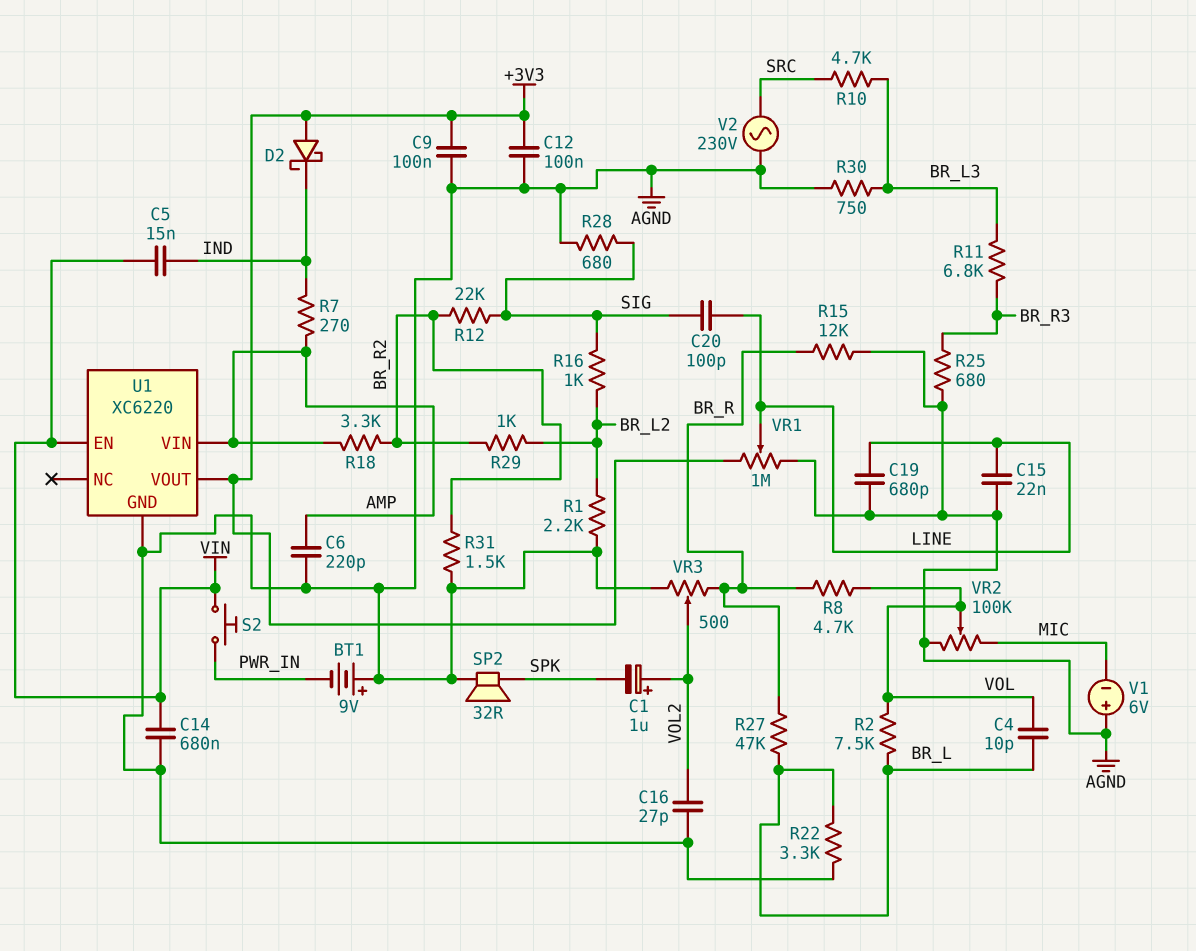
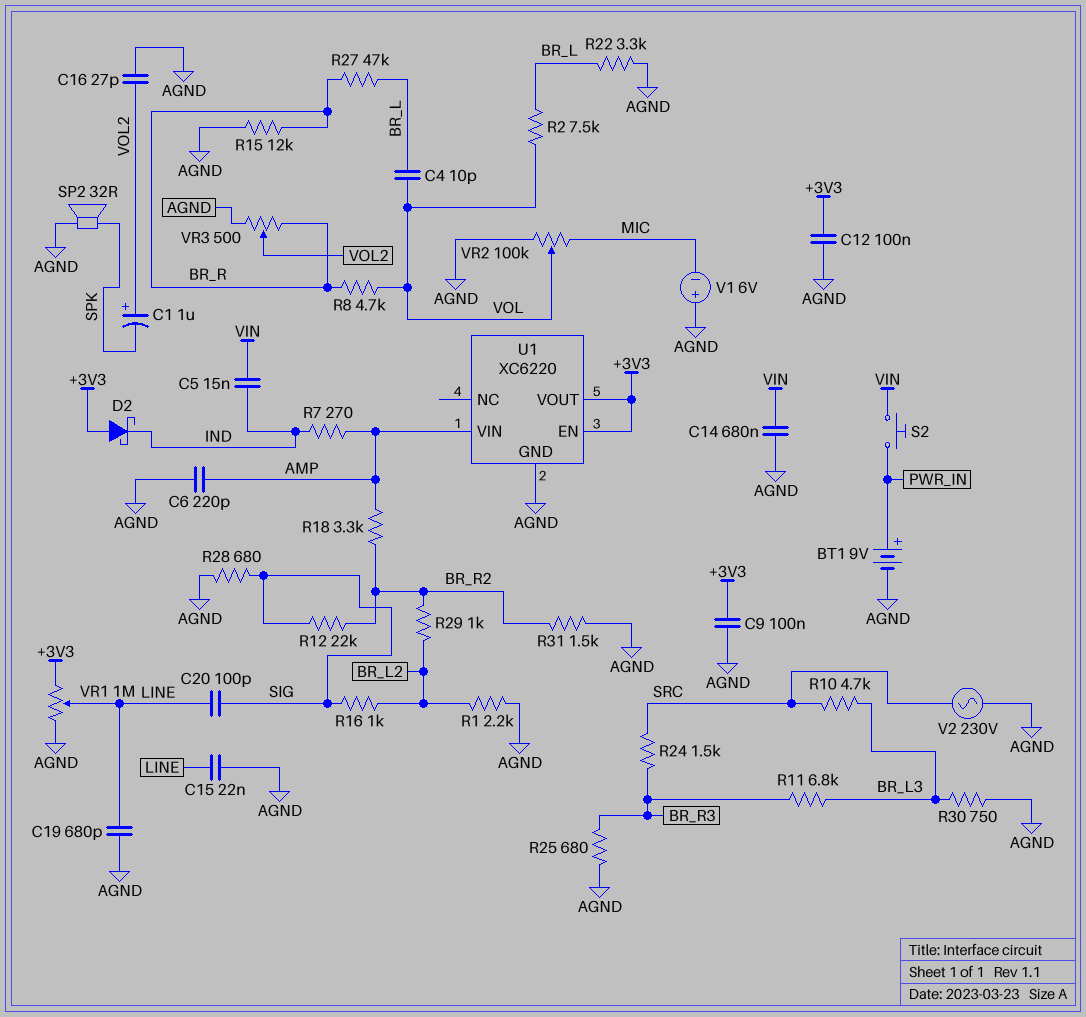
BT1: 9V (plus AGND, minus PWR_IN) -> 9V (plus PWR_IN, minus AGND)
R24: none -> 1.5k (BR_R3, SRC)
U1 pin EN: VIN -> +3V3

